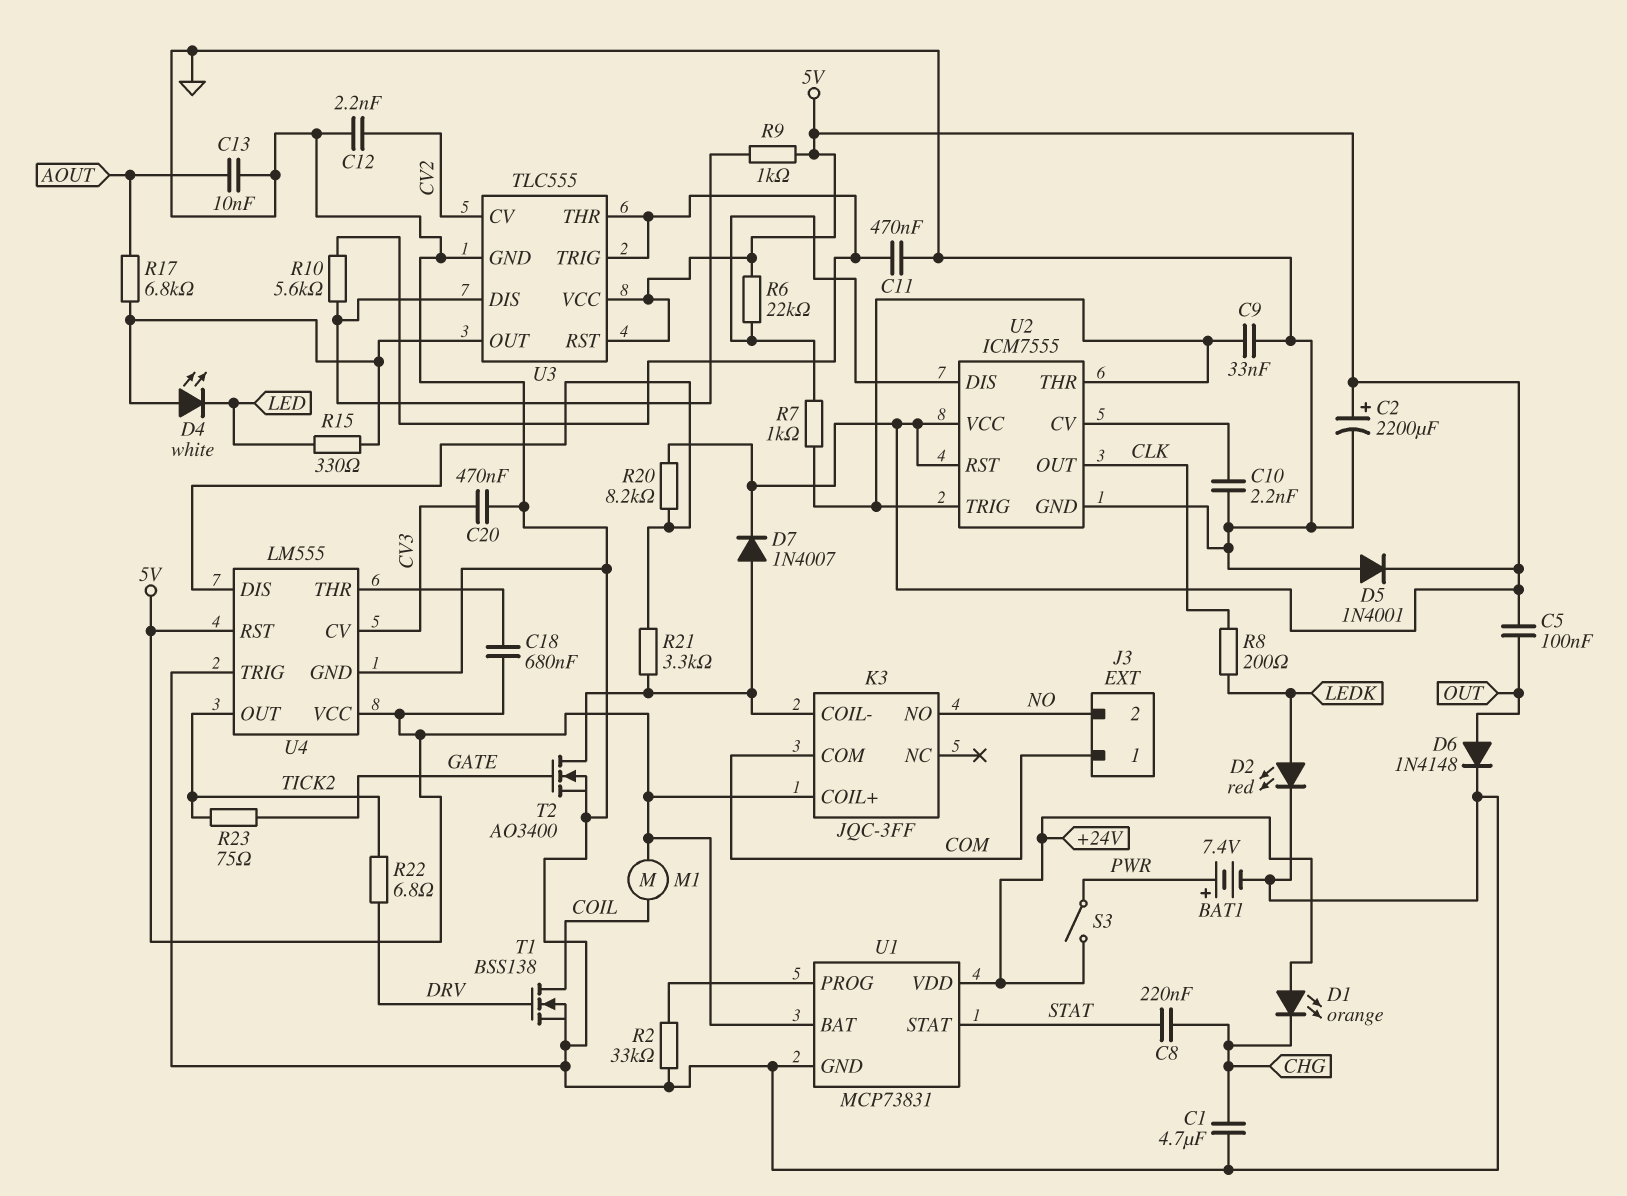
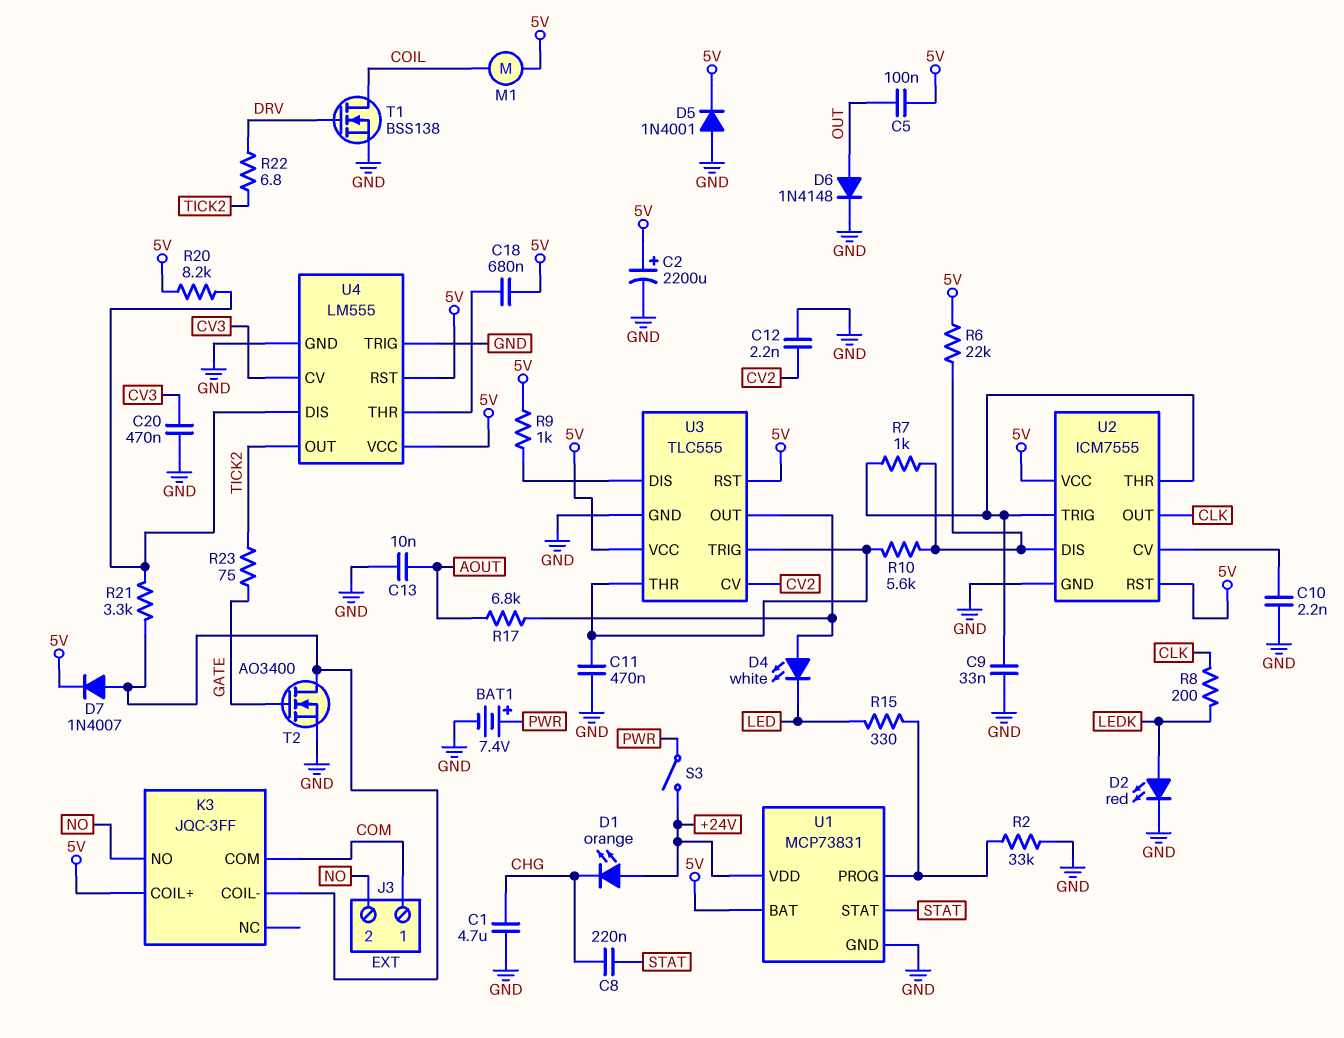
R10: 5.6k (U3/DIS, U3/THR) -> 5.6k (U2/DIS, U3/THR)
R15: 330 (LED, U3/OUT) -> 330 (LED, U1/PROG)

